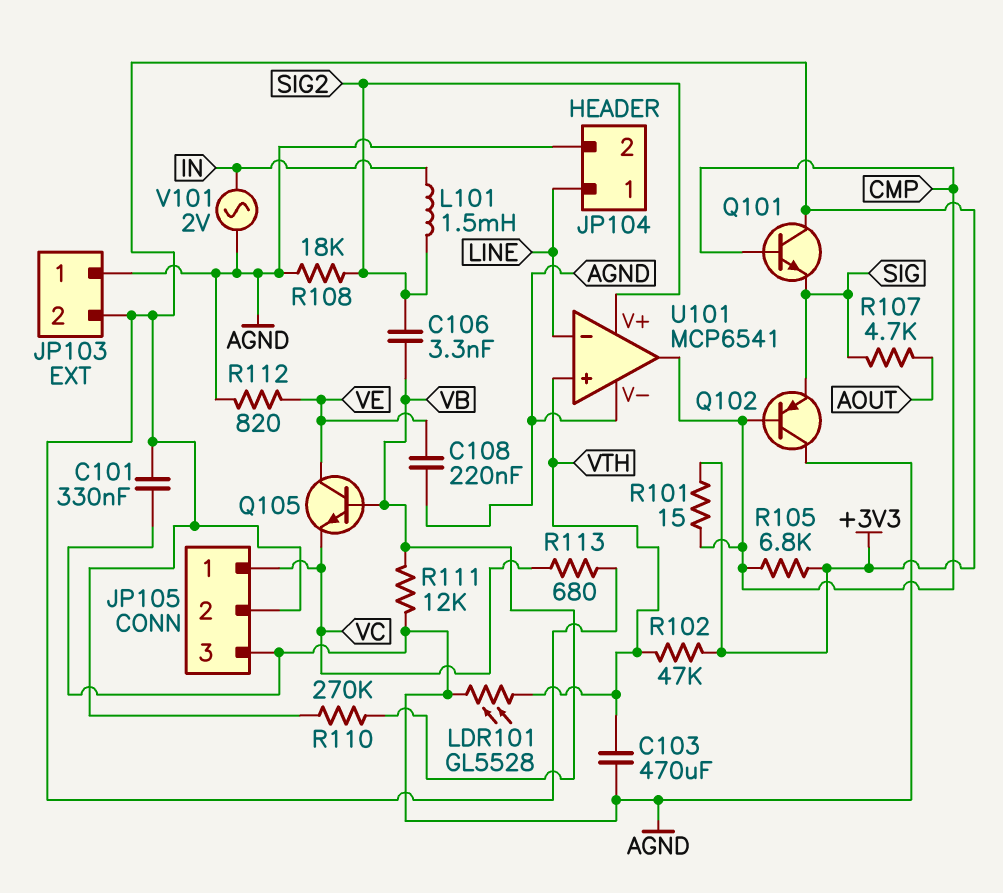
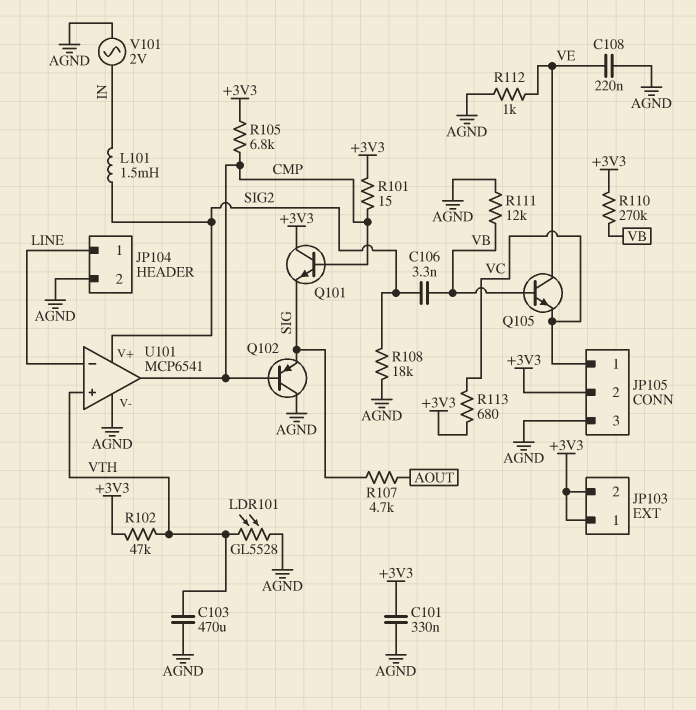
JP103 pin 1: AGND -> +3V3
R112: 820 (AGND, VE) -> 1k (AGND, VE)

